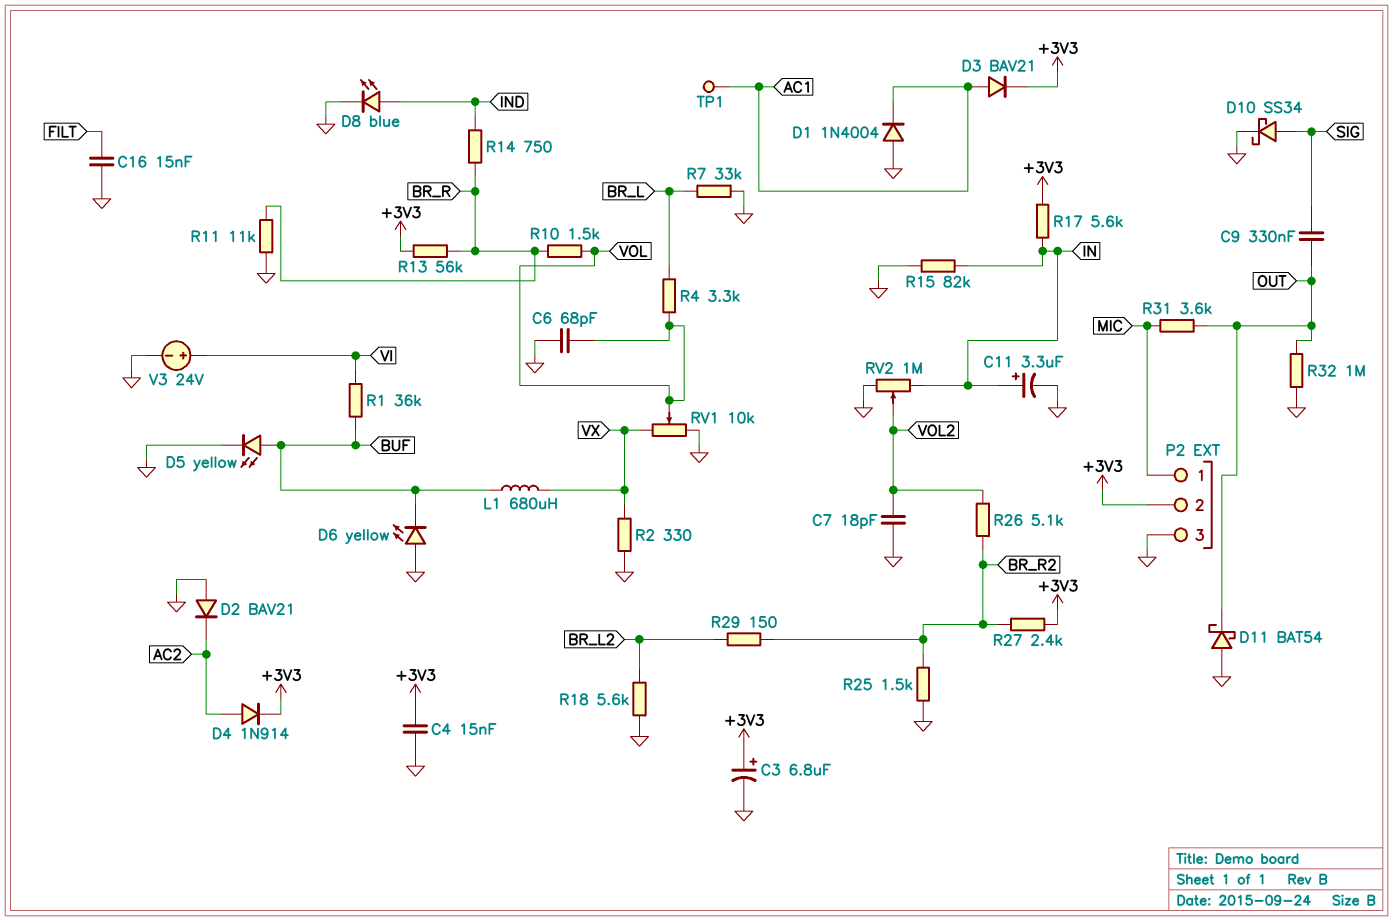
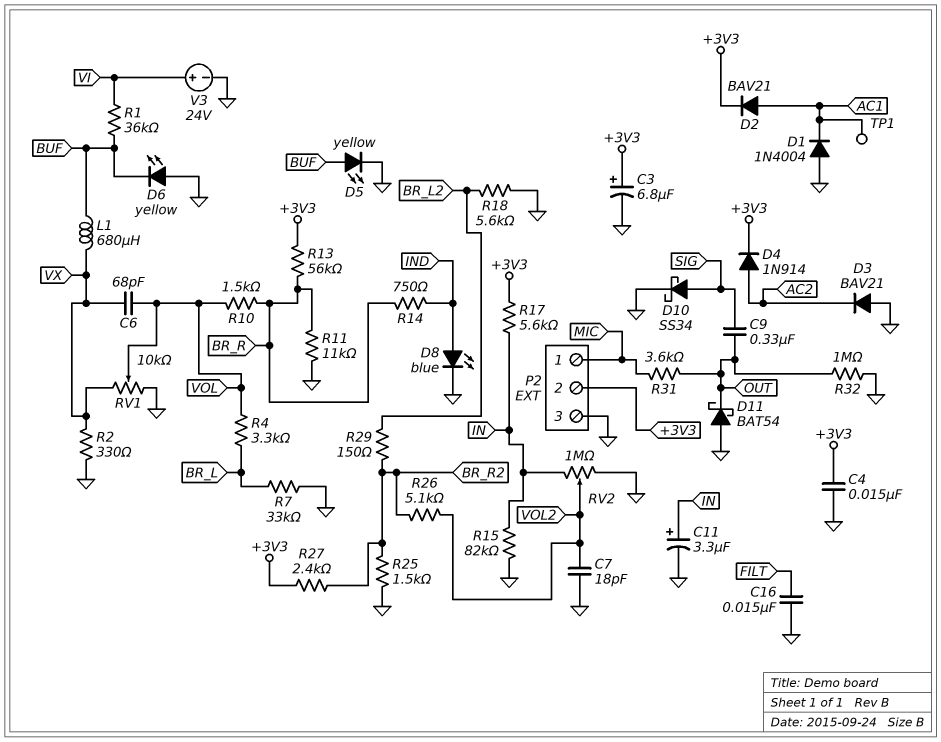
C6: 68pF (GND, VOL) -> 68pF (VOL, VX)
D2: diode BAV21 (A GND, K AC2) -> diode BAV21 (A AC1, K +3V3)
D3: diode BAV21 (A AC1, K +3V3) -> diode BAV21 (A GND, K AC2)

